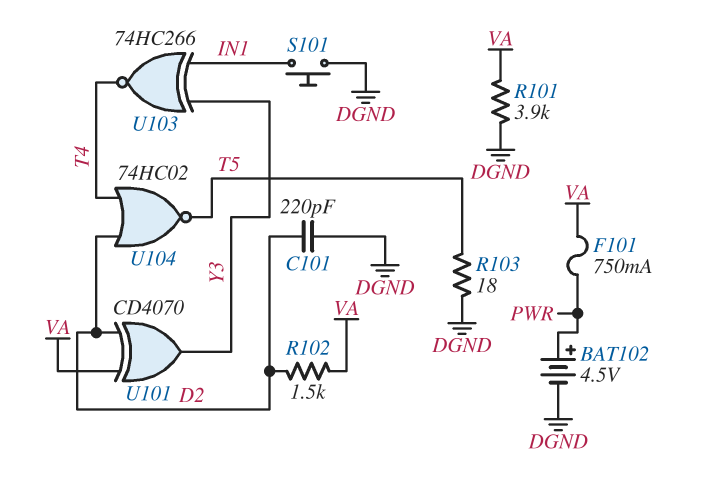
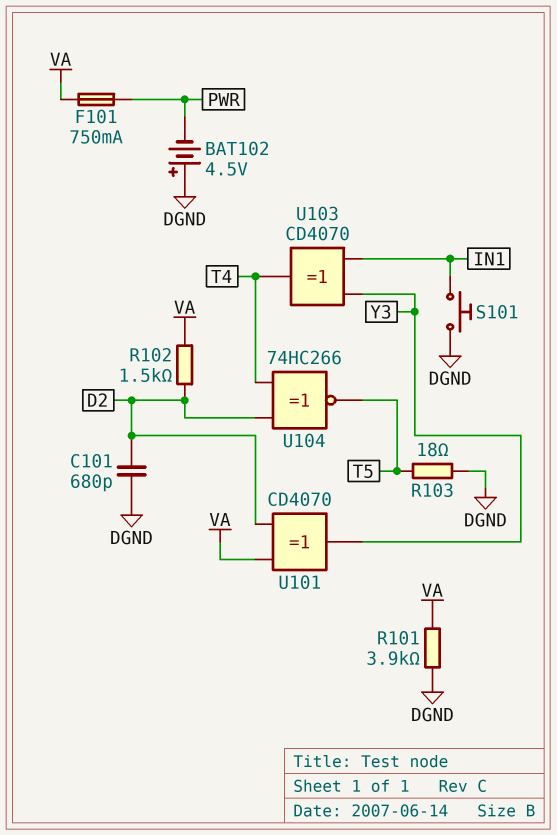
BAT102: 4.5V (plus PWR, minus DGND) -> 4.5V (plus DGND, minus PWR)
C101: 220pF (D2, DGND) -> 680pF (D2, DGND)
U103: XNOR 74HC266 (in IN1, in Y3, out T4) -> XOR CD4070 (in IN1, in Y3, out T4)
U104: NOR 74HC02 (in D2, in T4, out T5) -> XNOR 74HC266 (in D2, in T4, out T5)

